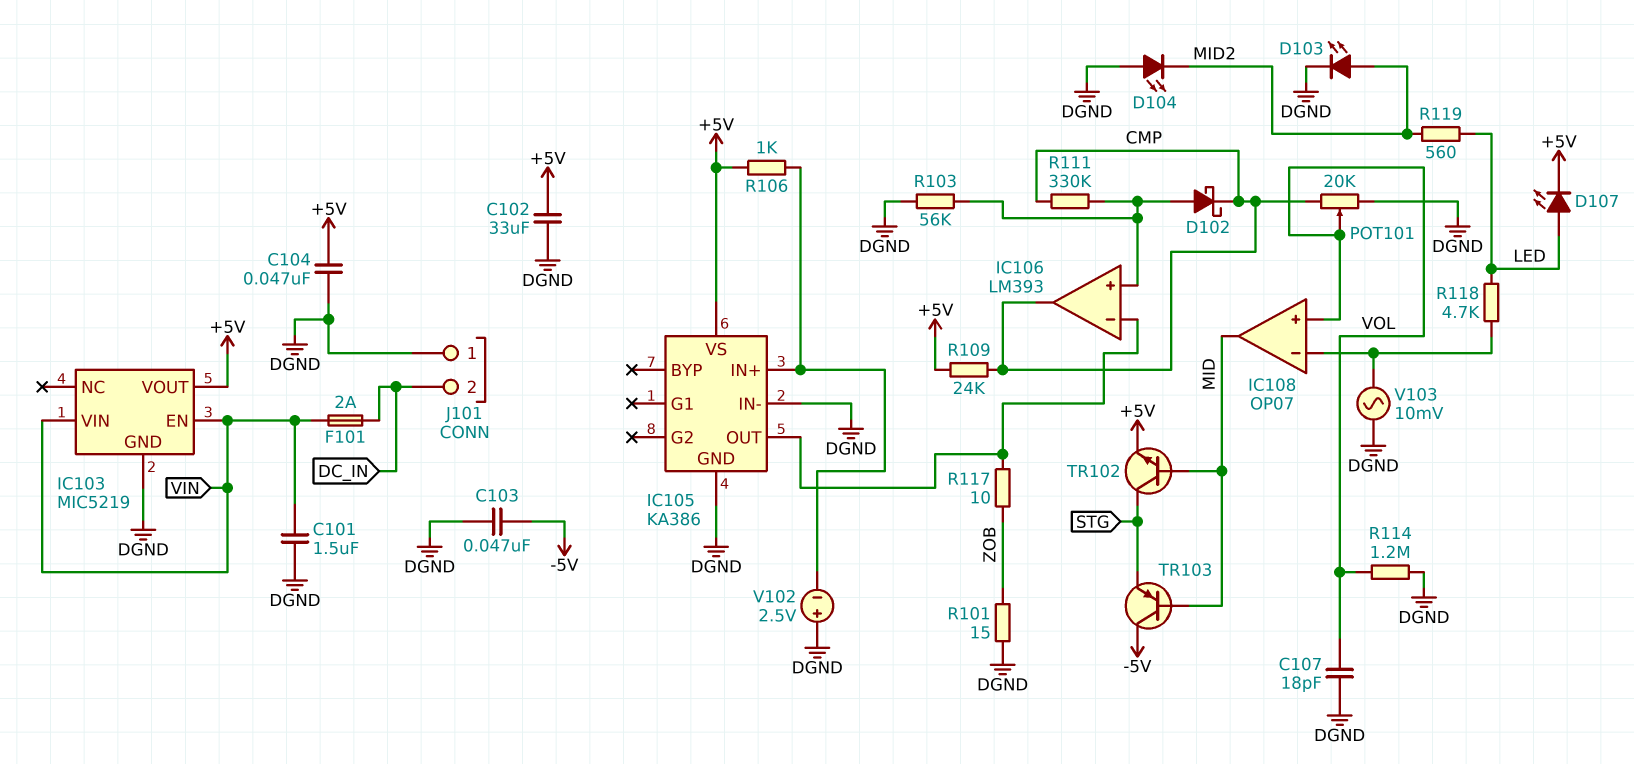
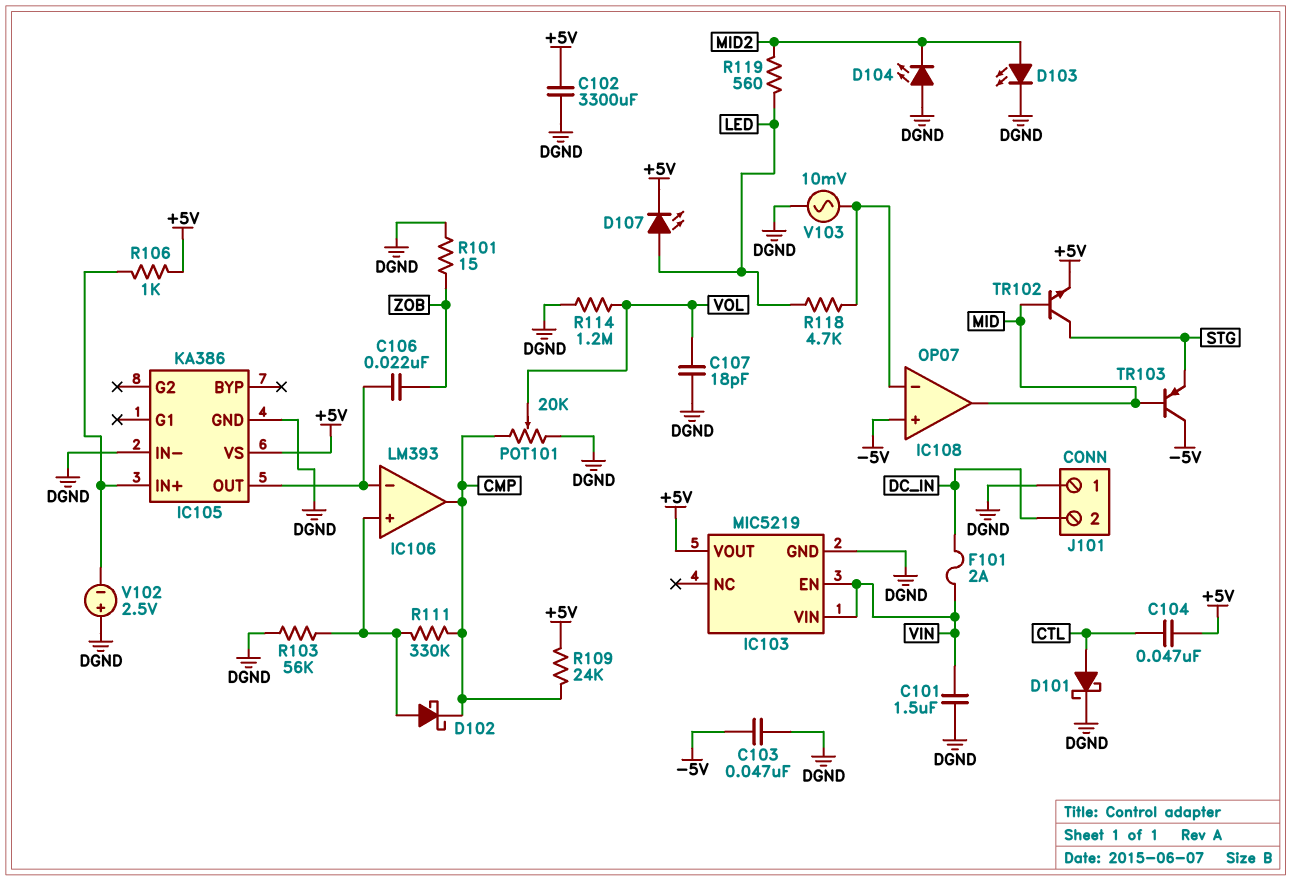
C102: 33uF (+5V, DGND) -> 3300uF (+5V, DGND)
C104: 47nF (+5V, DGND) -> 47nF (+5V, CTL)
C106: none -> 22nF (IC105/OUT, ZOB)
D101: none -> schottky (A CTL, K DGND)
IC108 pin in+: VOL -> -5V
R117: 10 (IC105/OUT, ZOB) -> none

